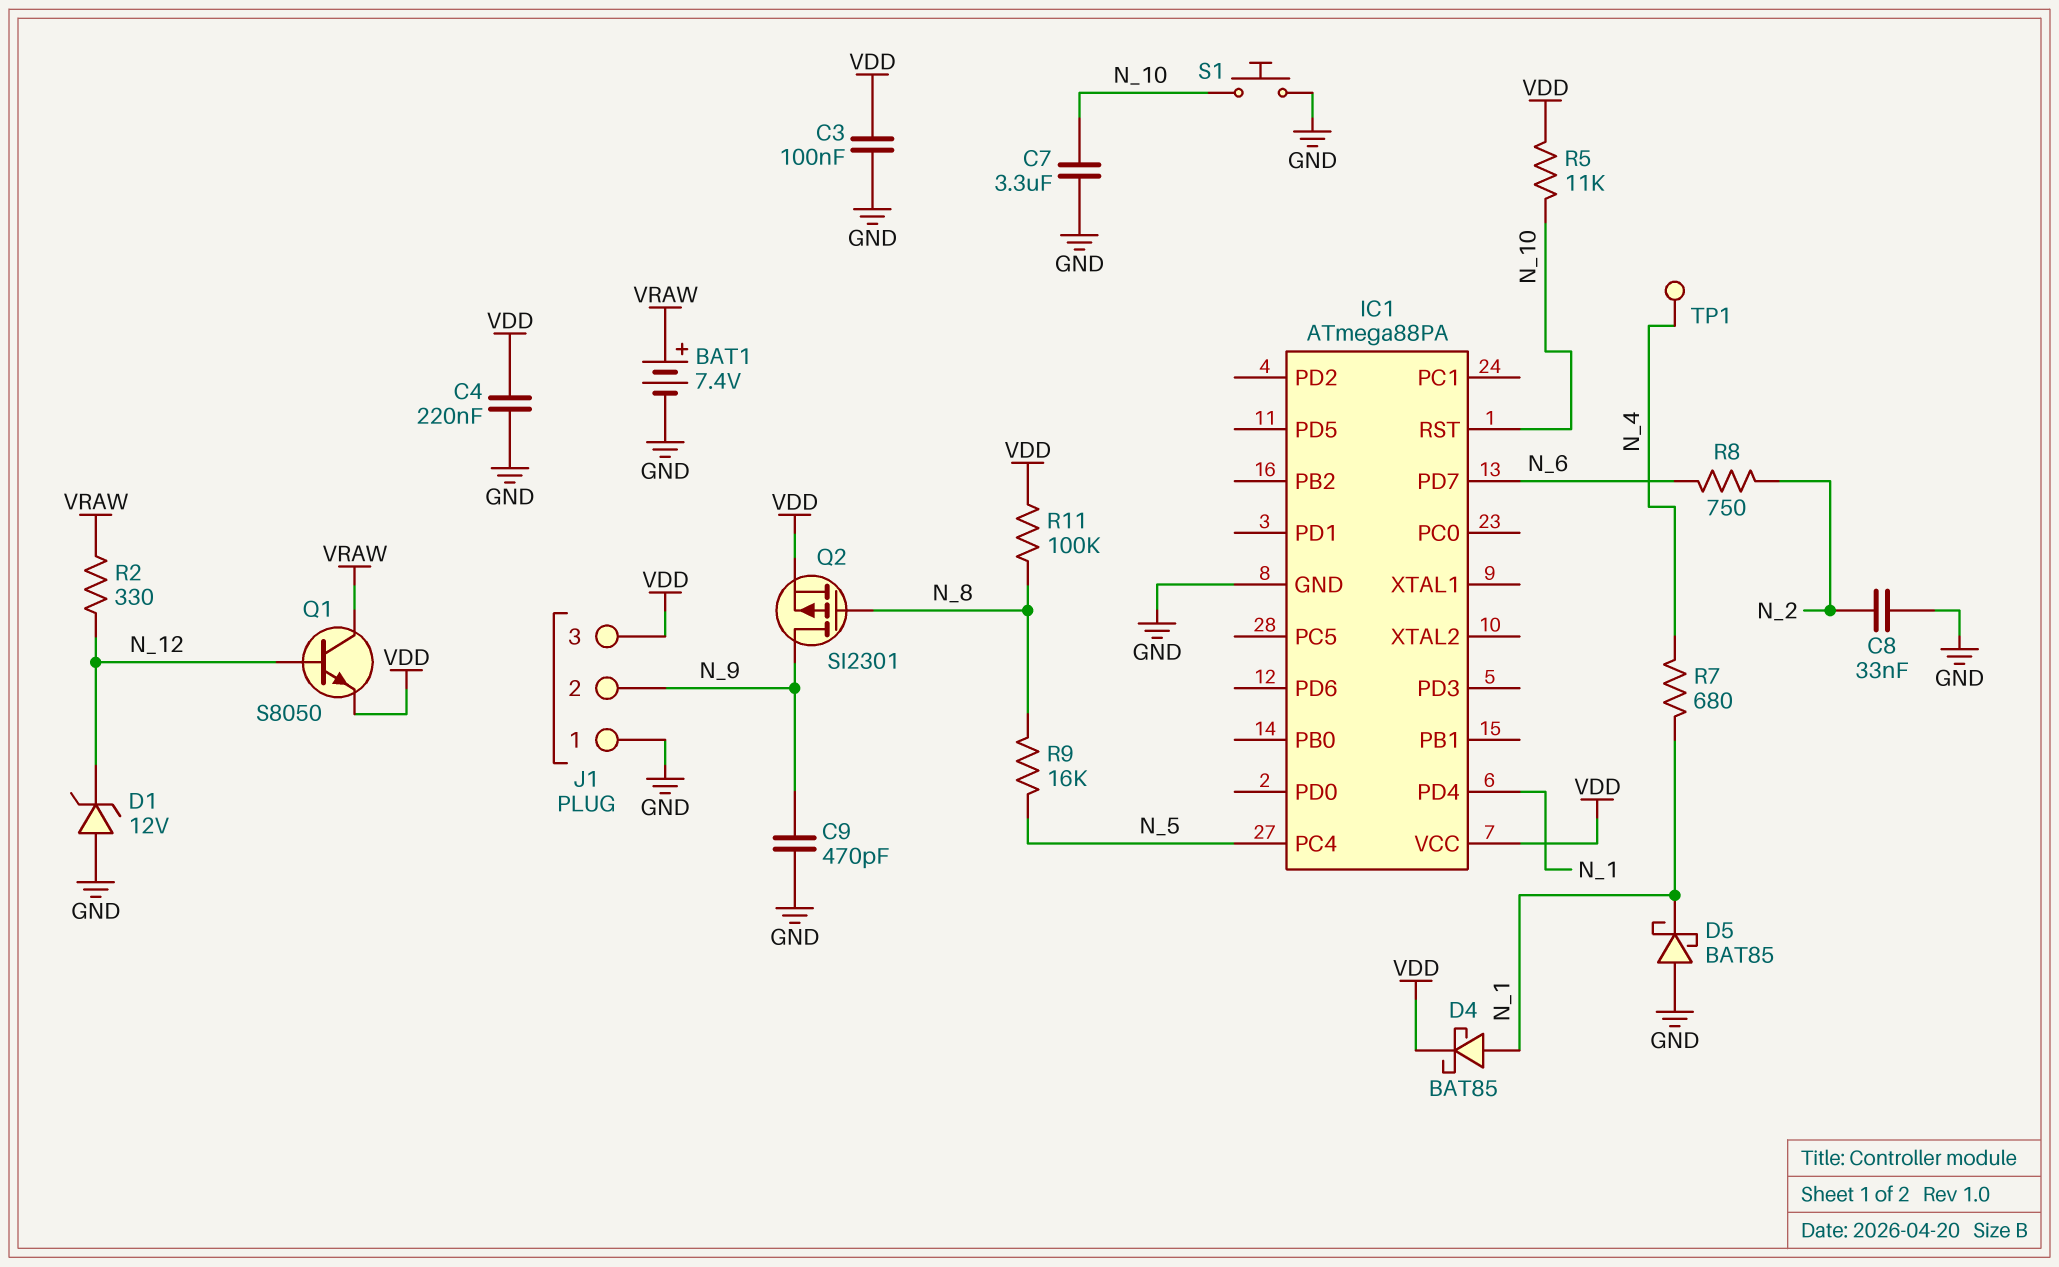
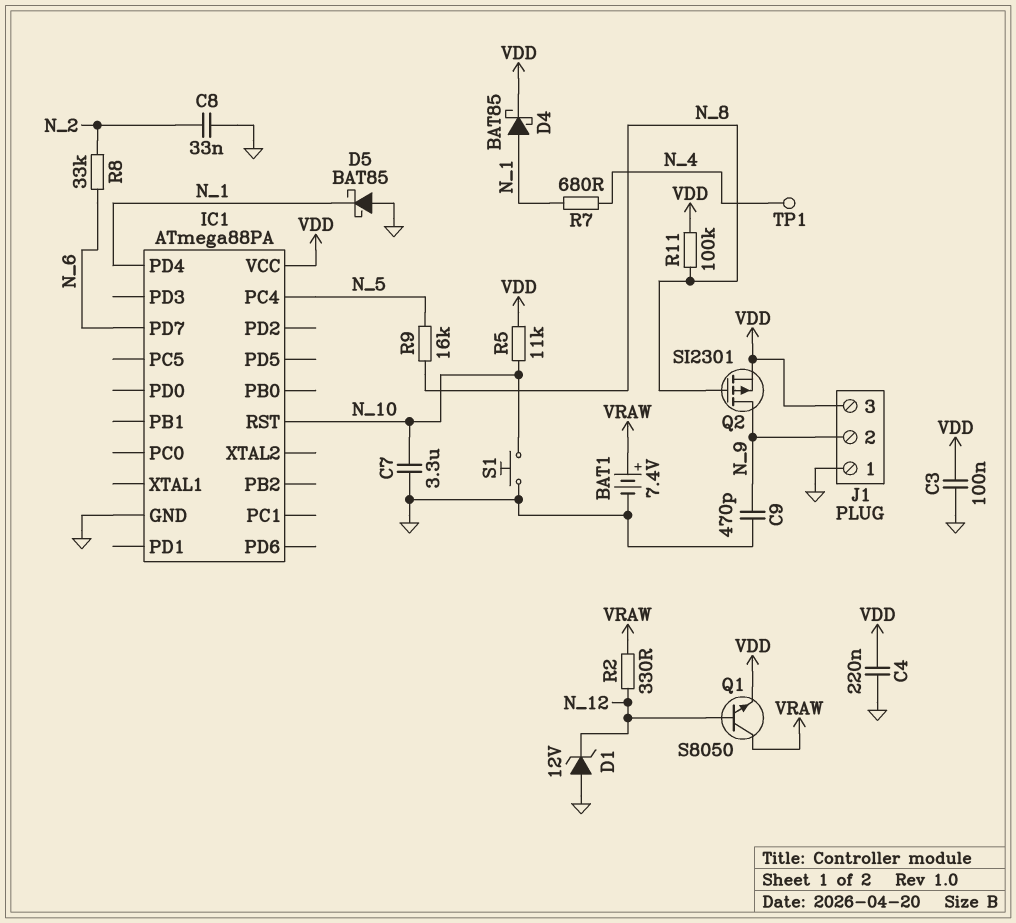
R8: 750 (N_2, N_6) -> 33k (N_2, N_6)

